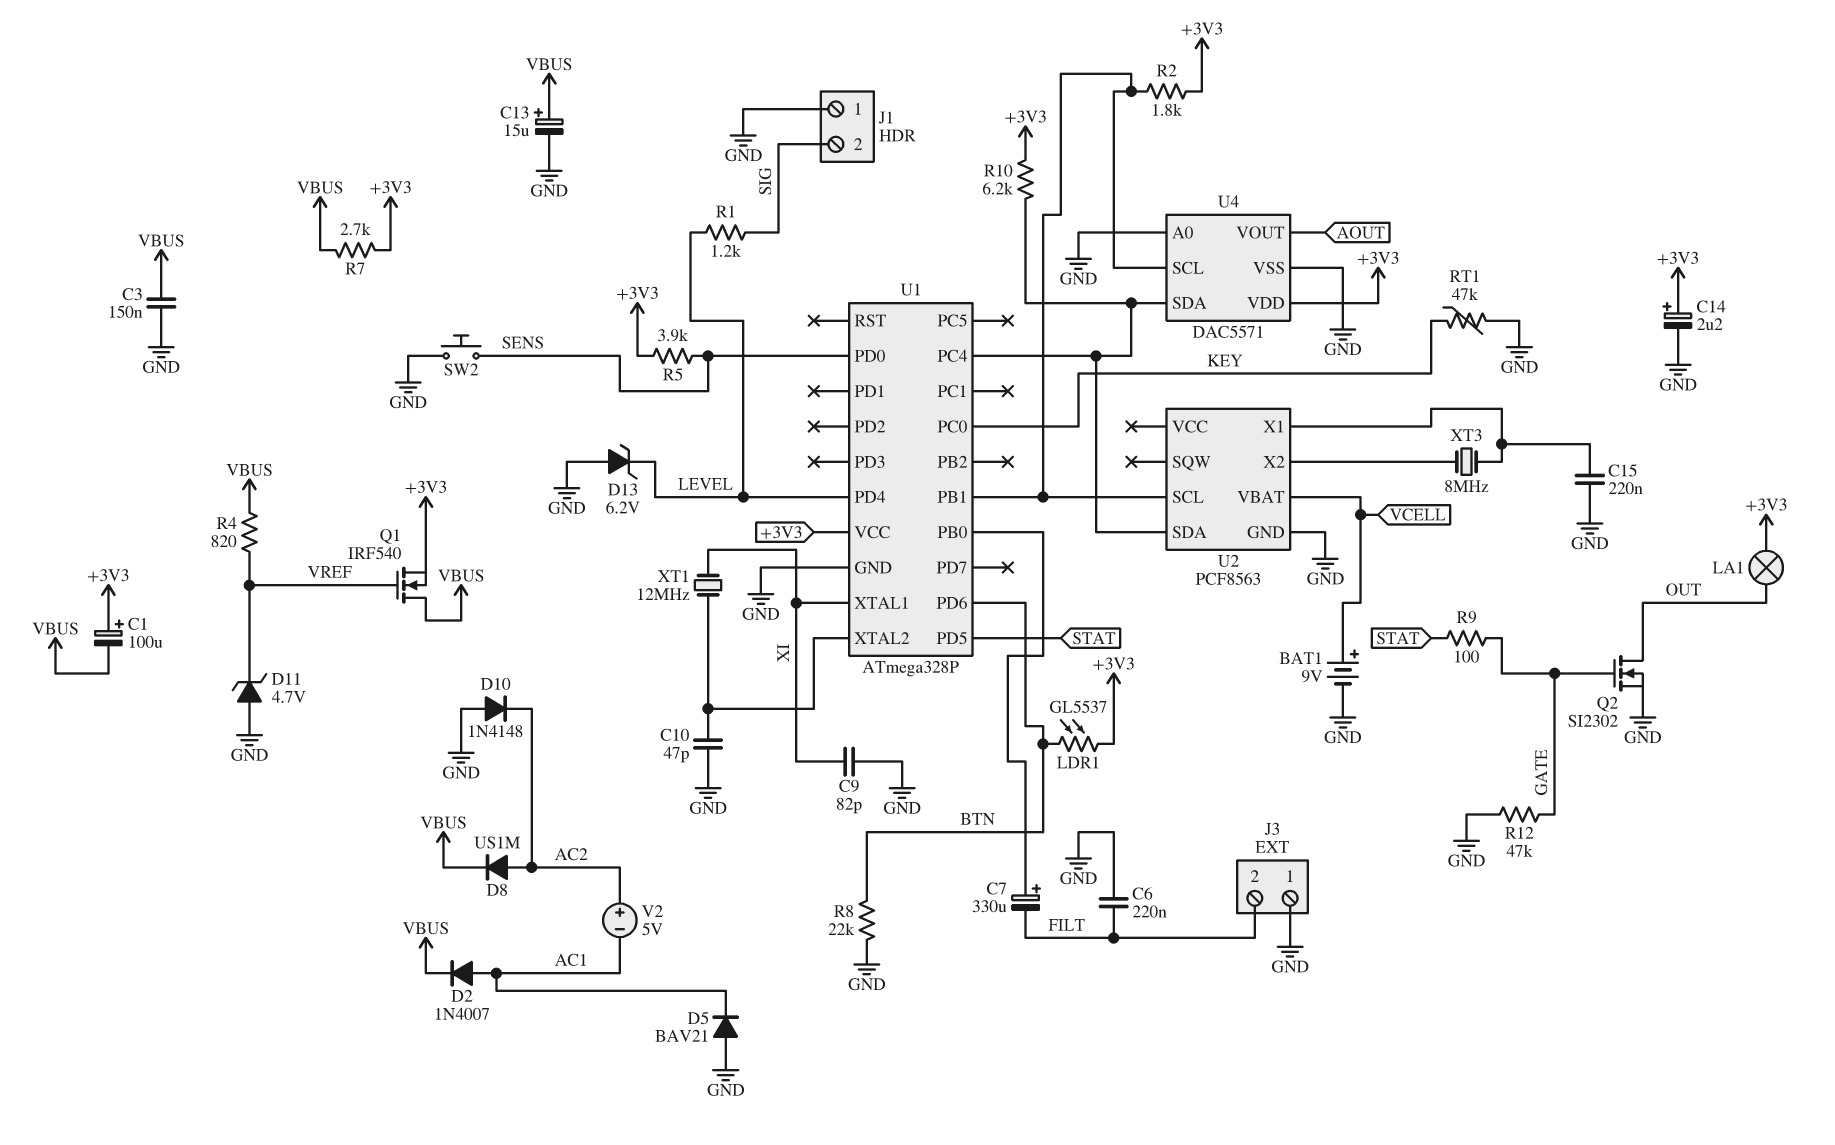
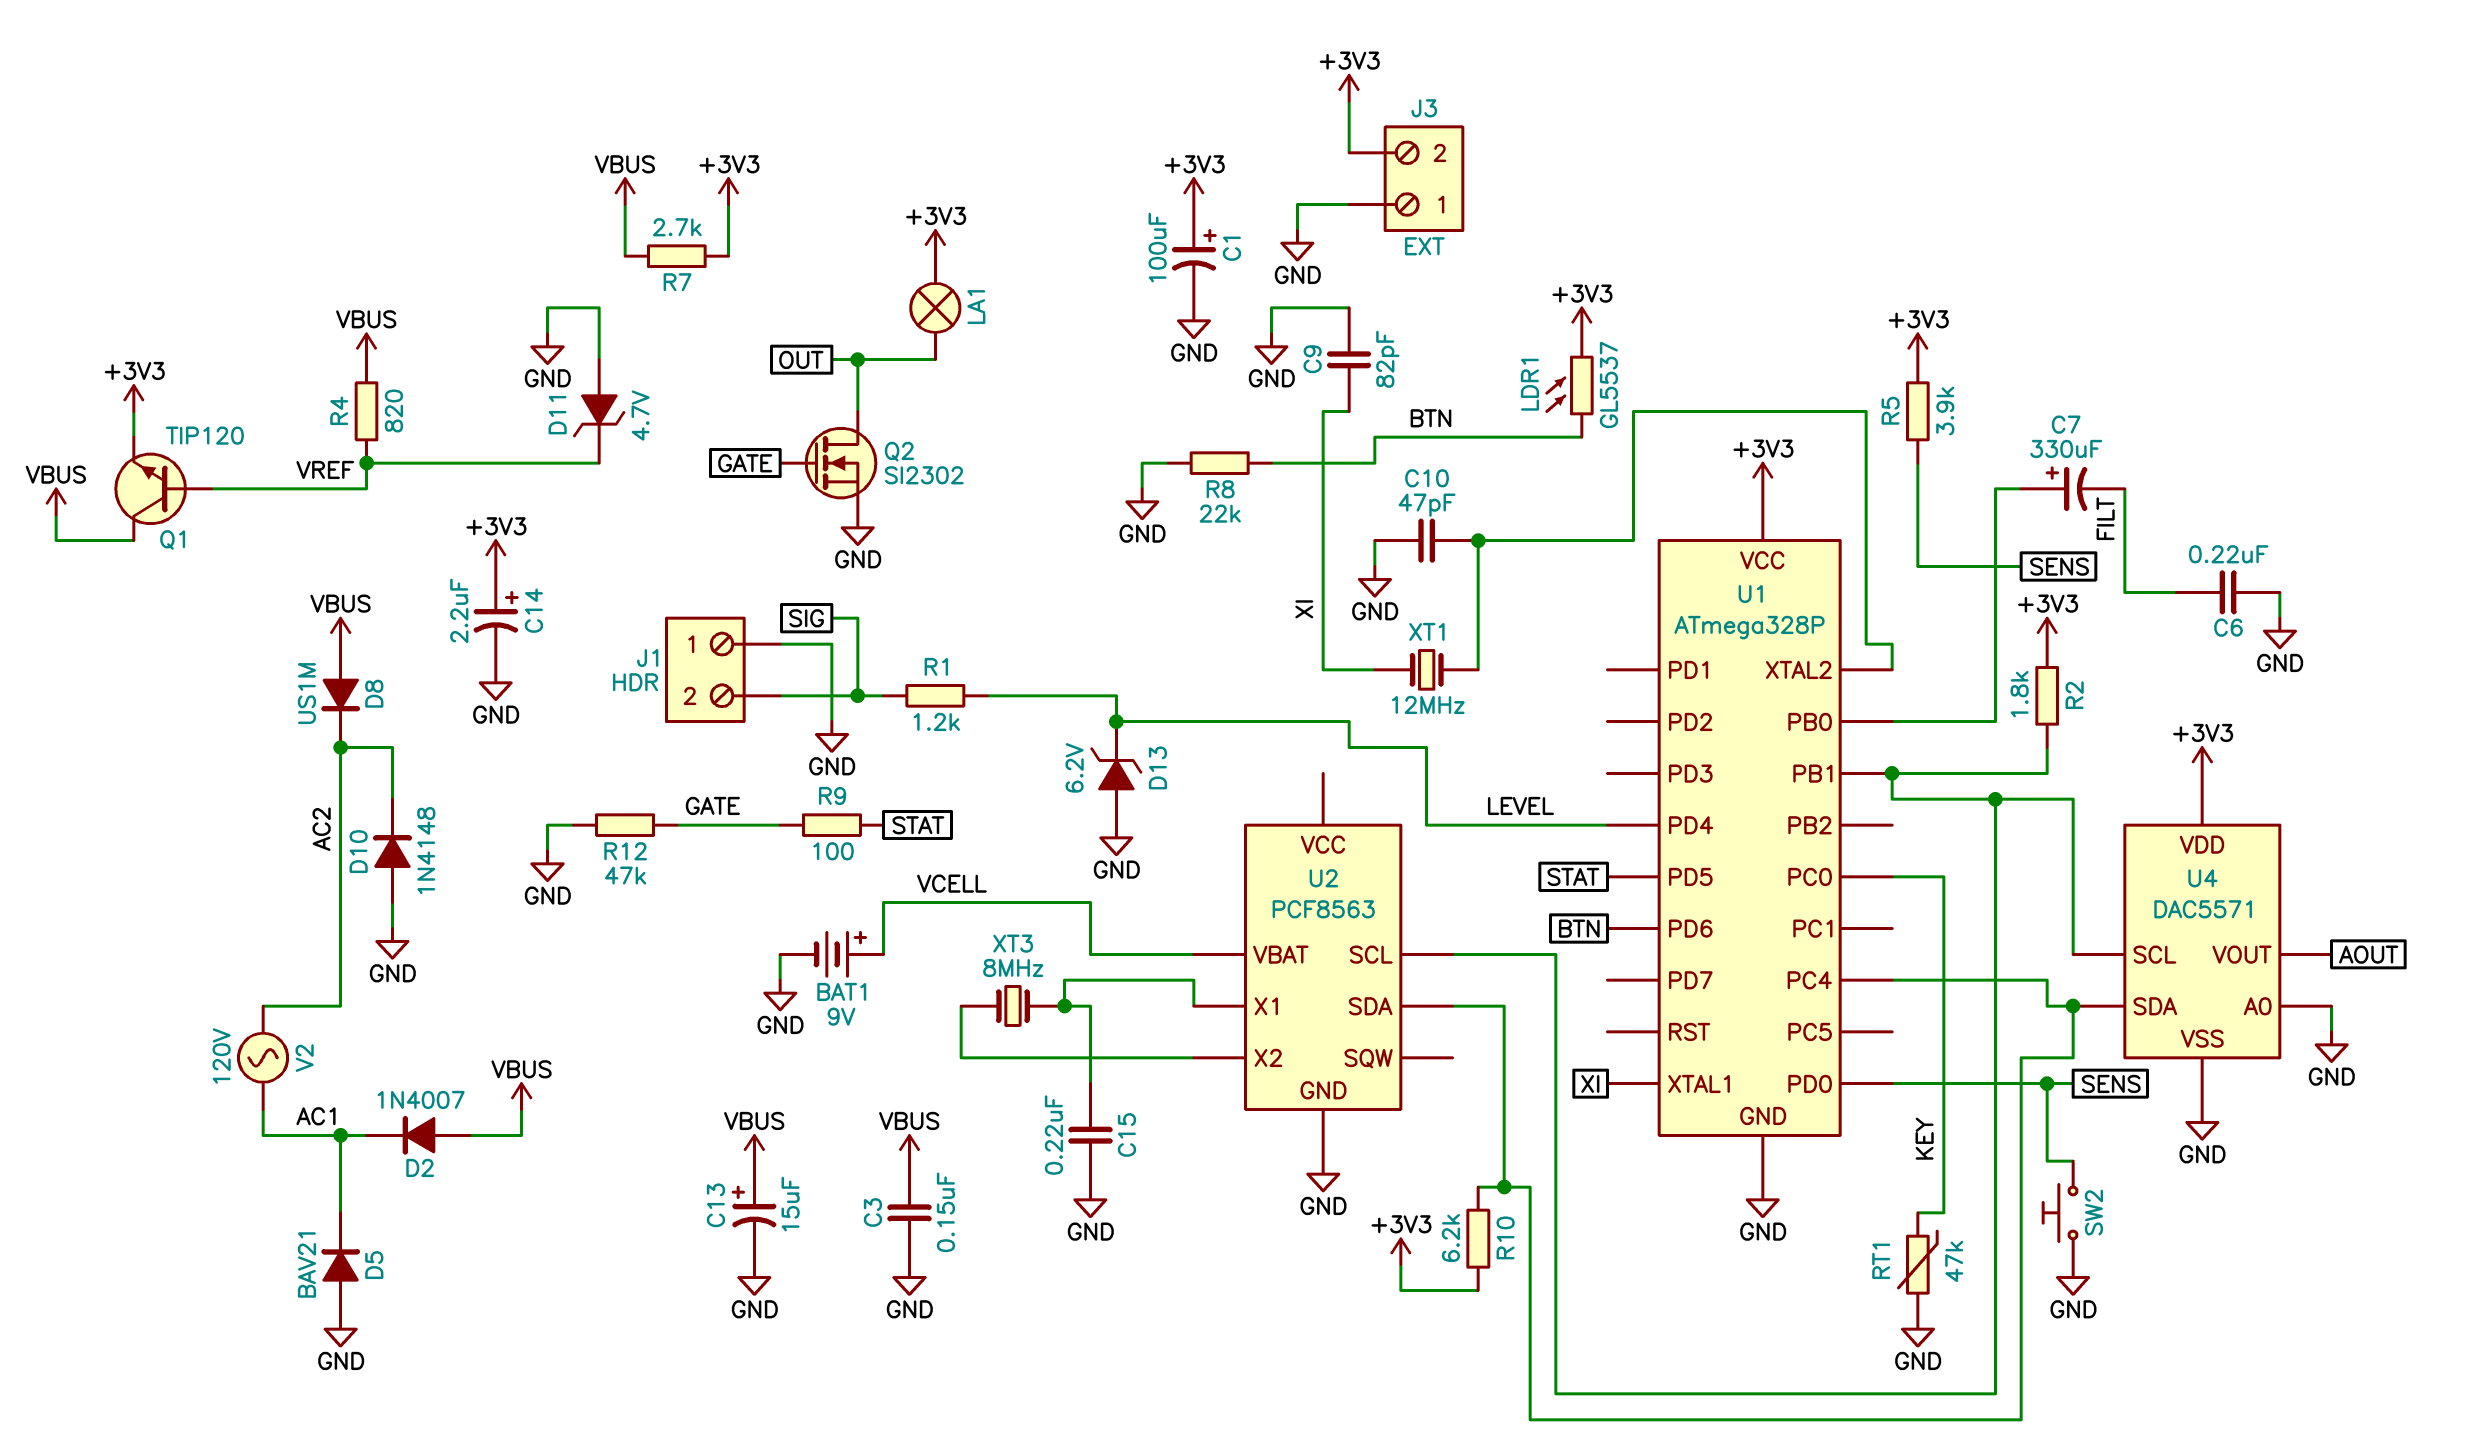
C1: 100uF (plus +3V3, minus VBUS) -> 100uF (plus +3V3, minus GND)
D2: diode 1N4007 (A AC1, K VBUS) -> diode 1N4007 (A VBUS, K AC1)
D8: diode US1M (A AC2, K VBUS) -> diode US1M (A VBUS, K AC2)
J3 pin 2: FILT -> +3V3
Q1: NMOS IRF540 (G VREF, D VBUS, S +3V3) -> NPN TIP120 (B VREF, C VBUS, E +3V3)
V2: 5V (plus AC2, minus AC1) -> AC 120V (AC1, AC2)

